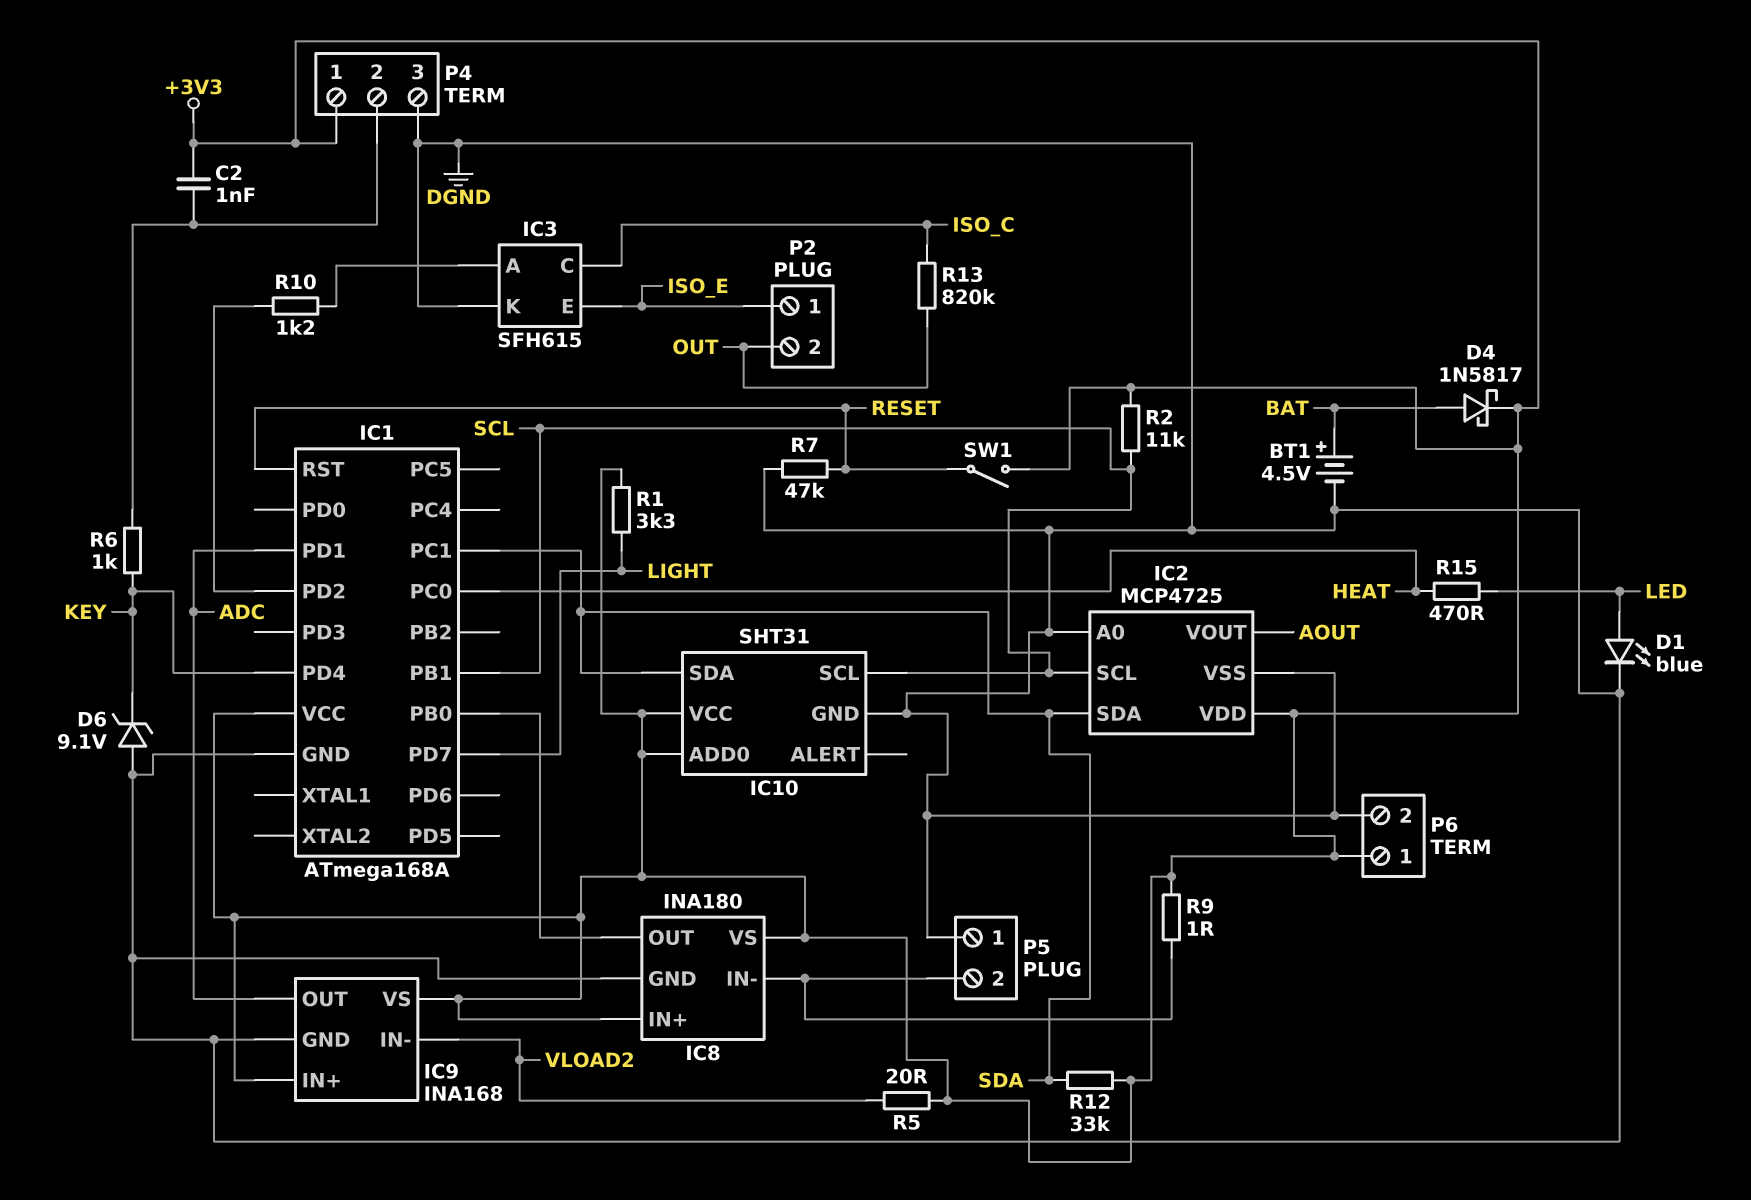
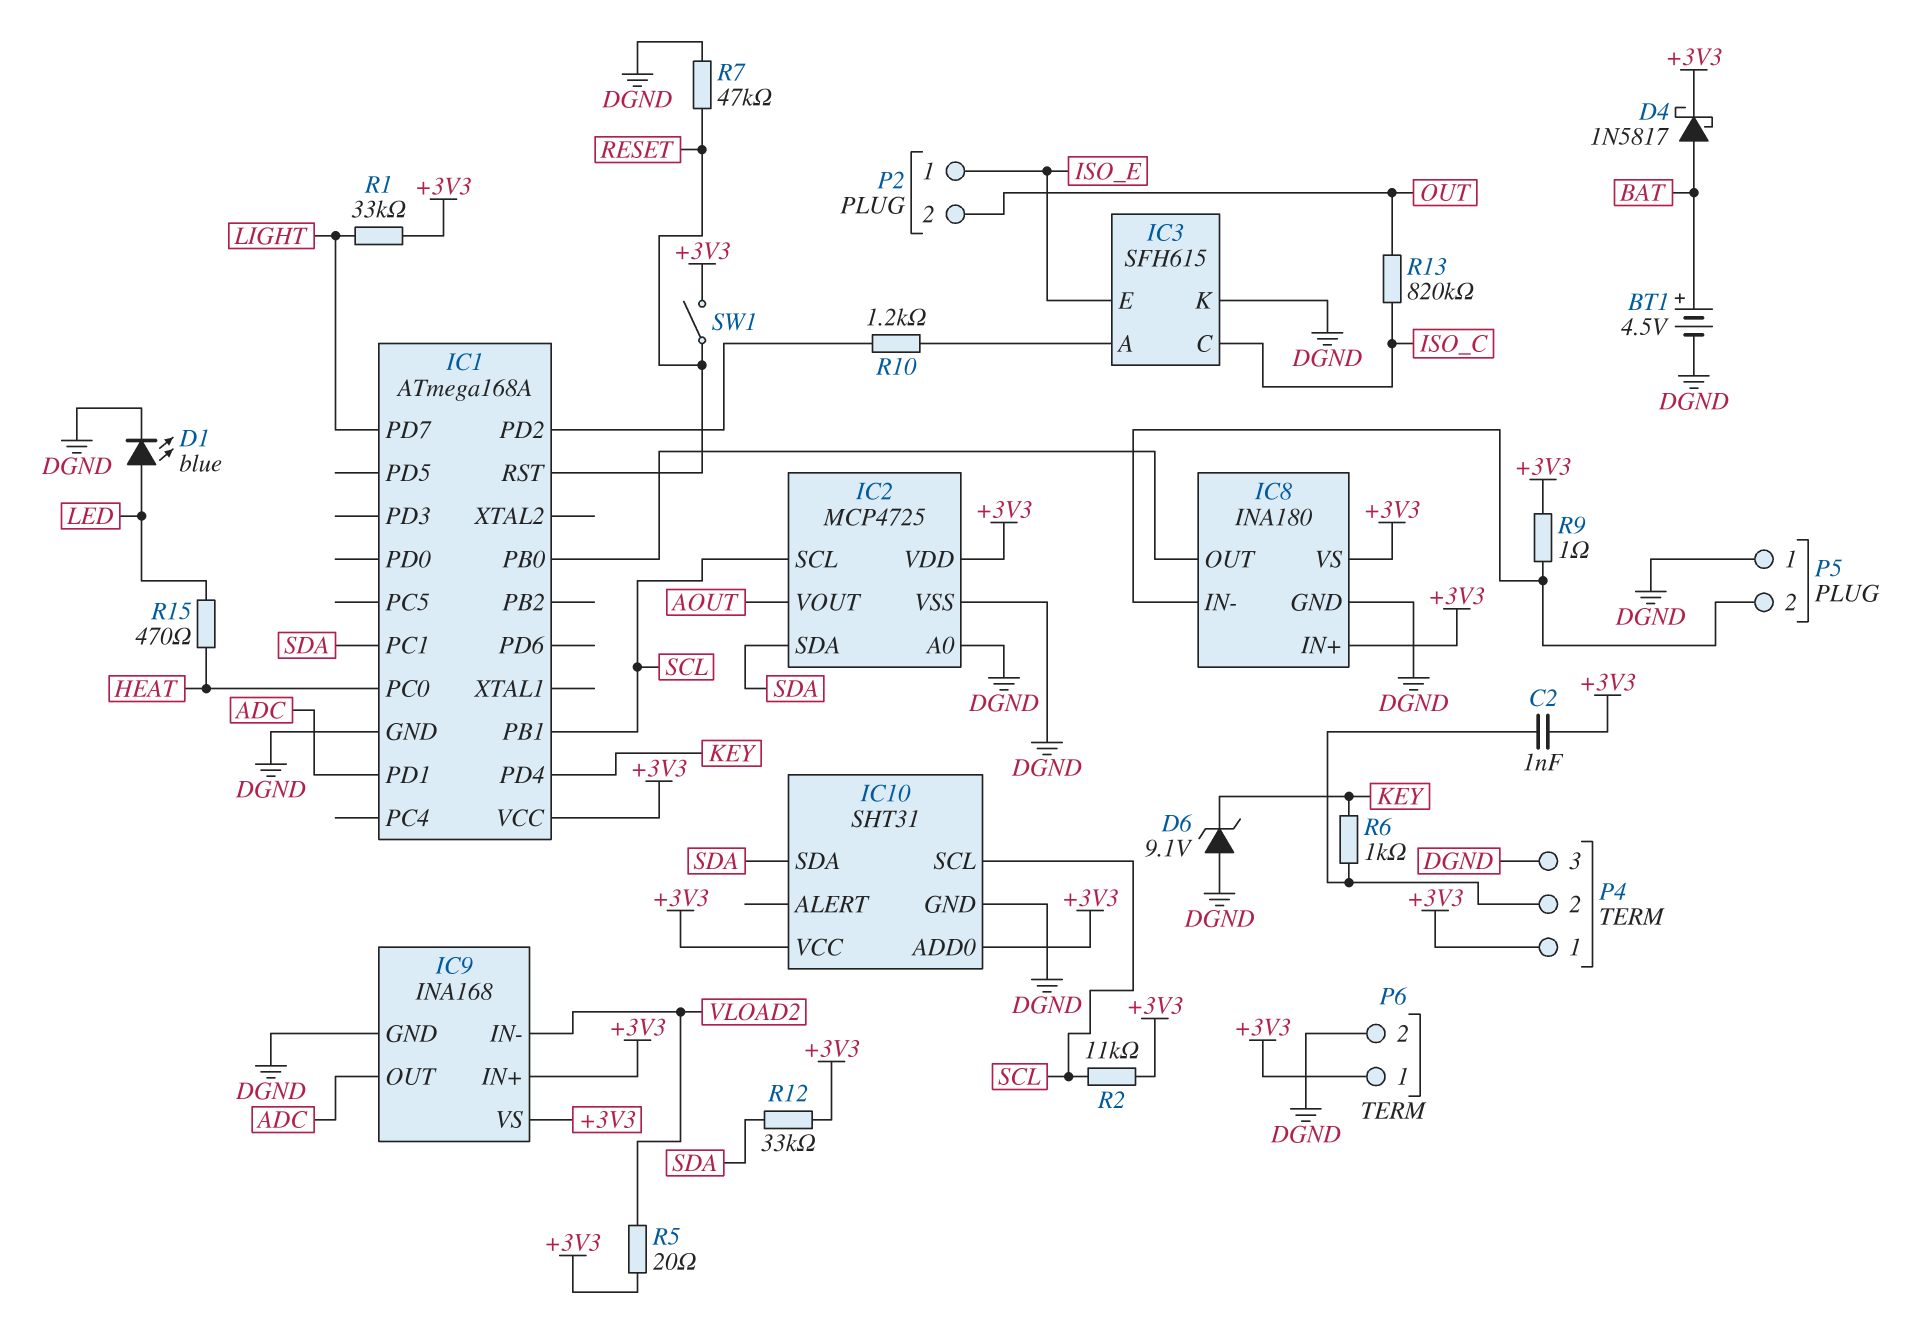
R1: 3.3k (+3V3, LIGHT) -> 33k (+3V3, LIGHT)

